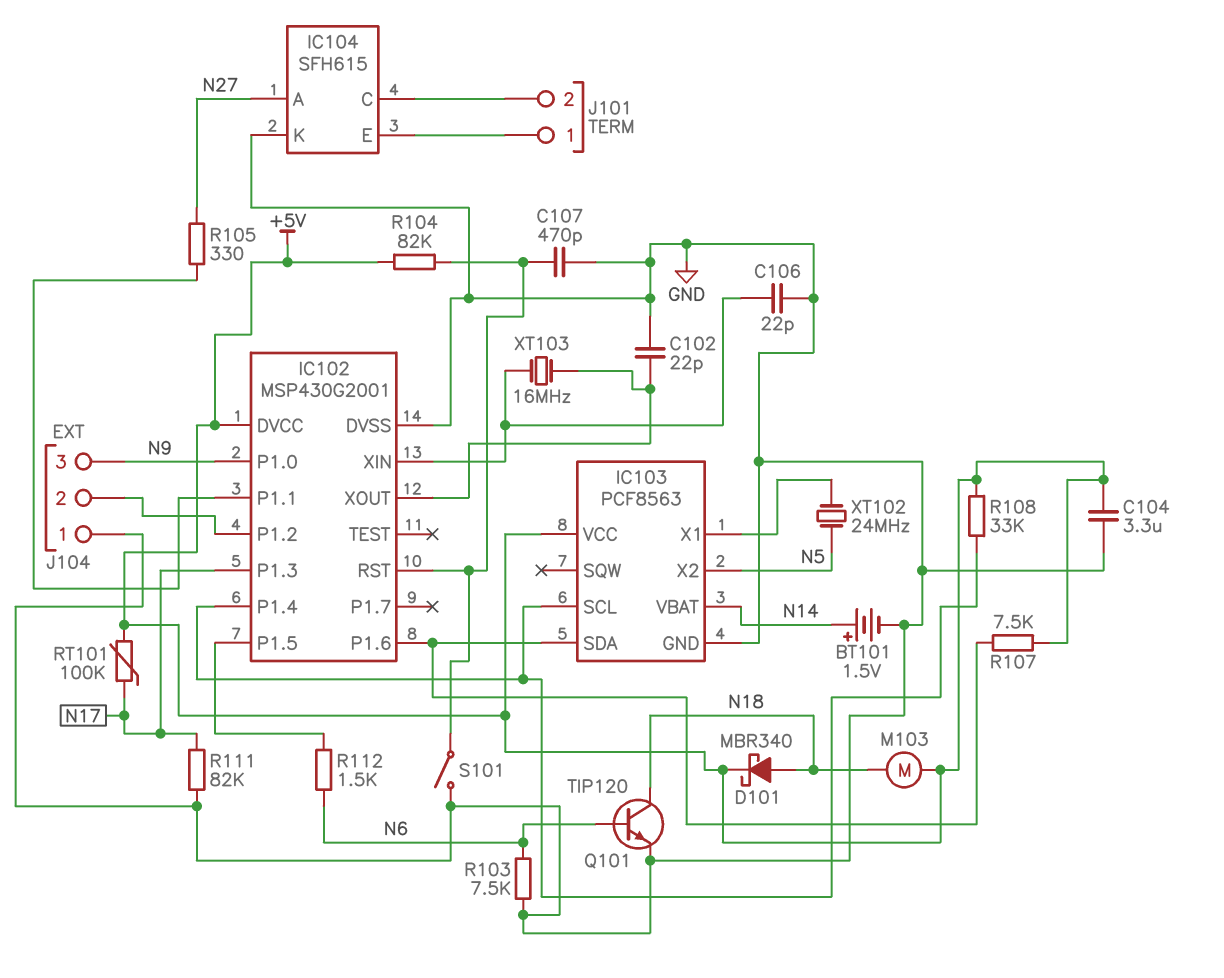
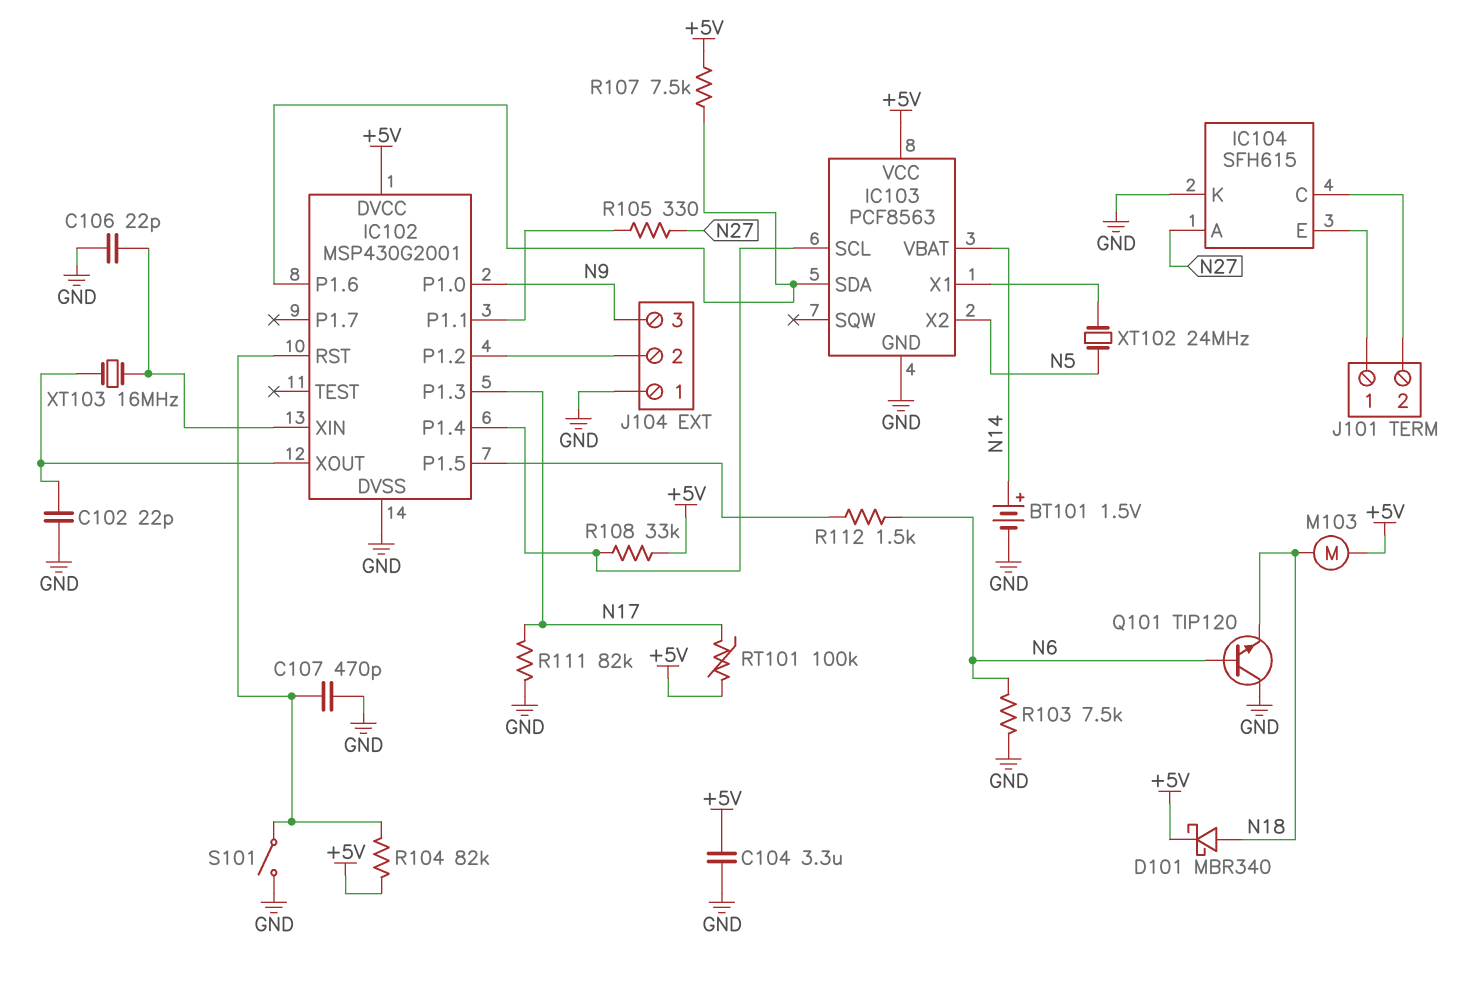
Q101: NPN TIP120 (B N6, C N18, E GND) -> NPN TIP120 (B N6, C GND, E N18)

